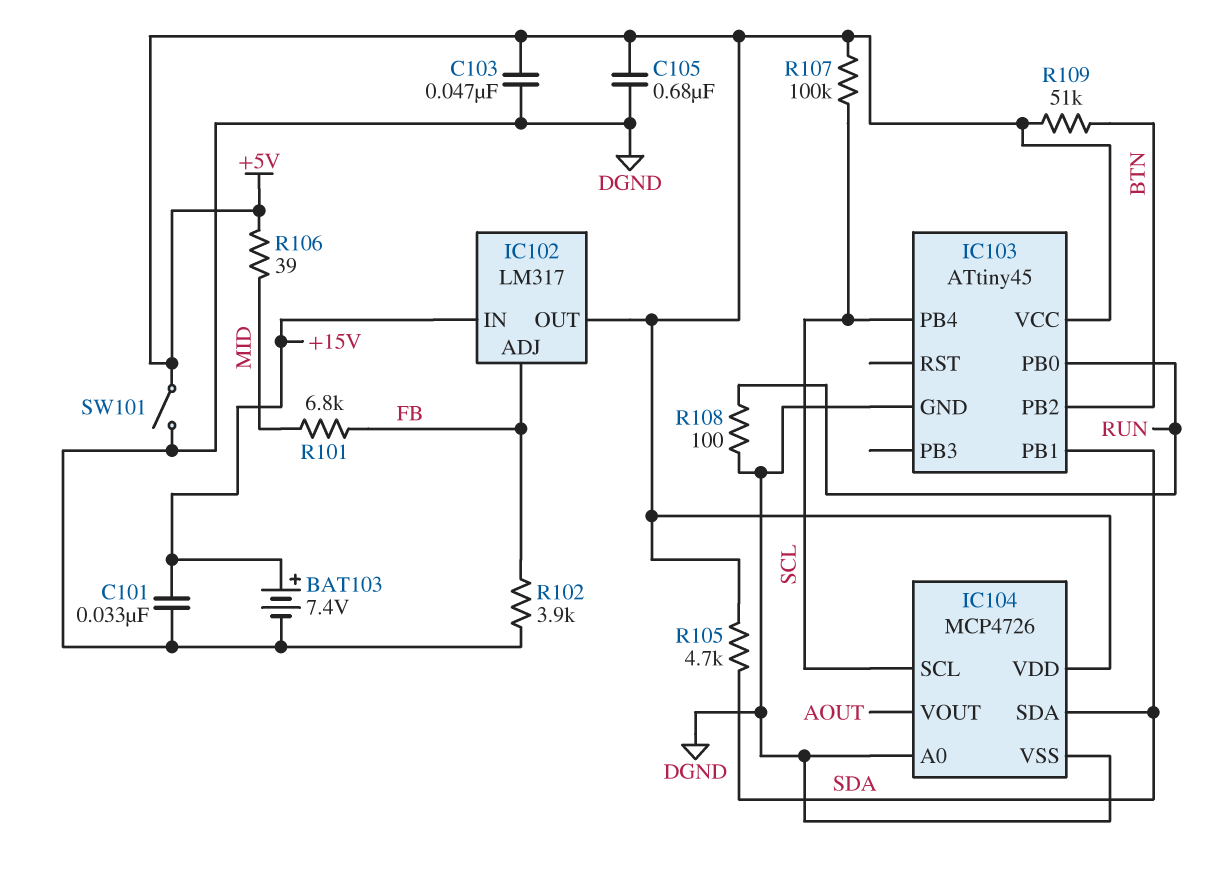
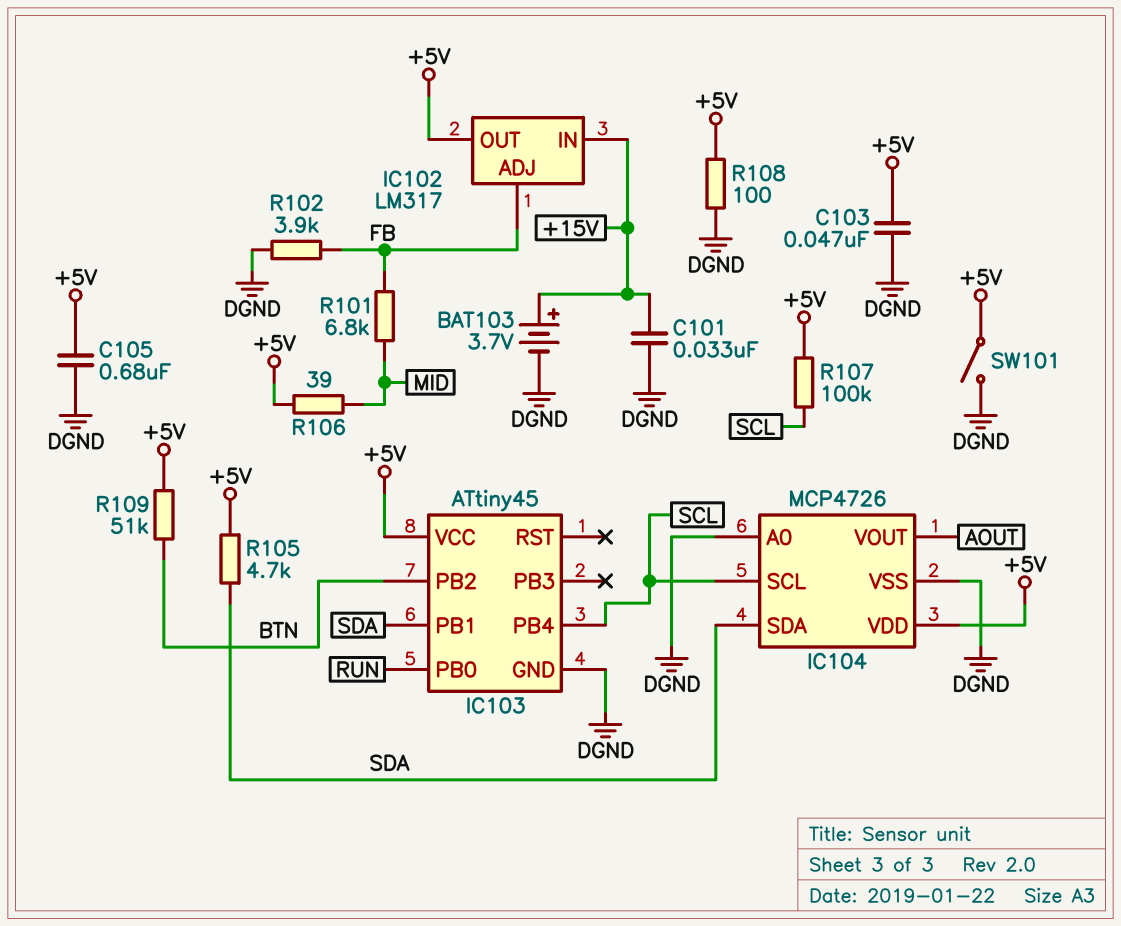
BAT103: 7.4V (plus +15V, minus DGND) -> 3.7V (plus +15V, minus DGND)
R108: 100 (DGND, RUN) -> 100 (+5V, DGND)

